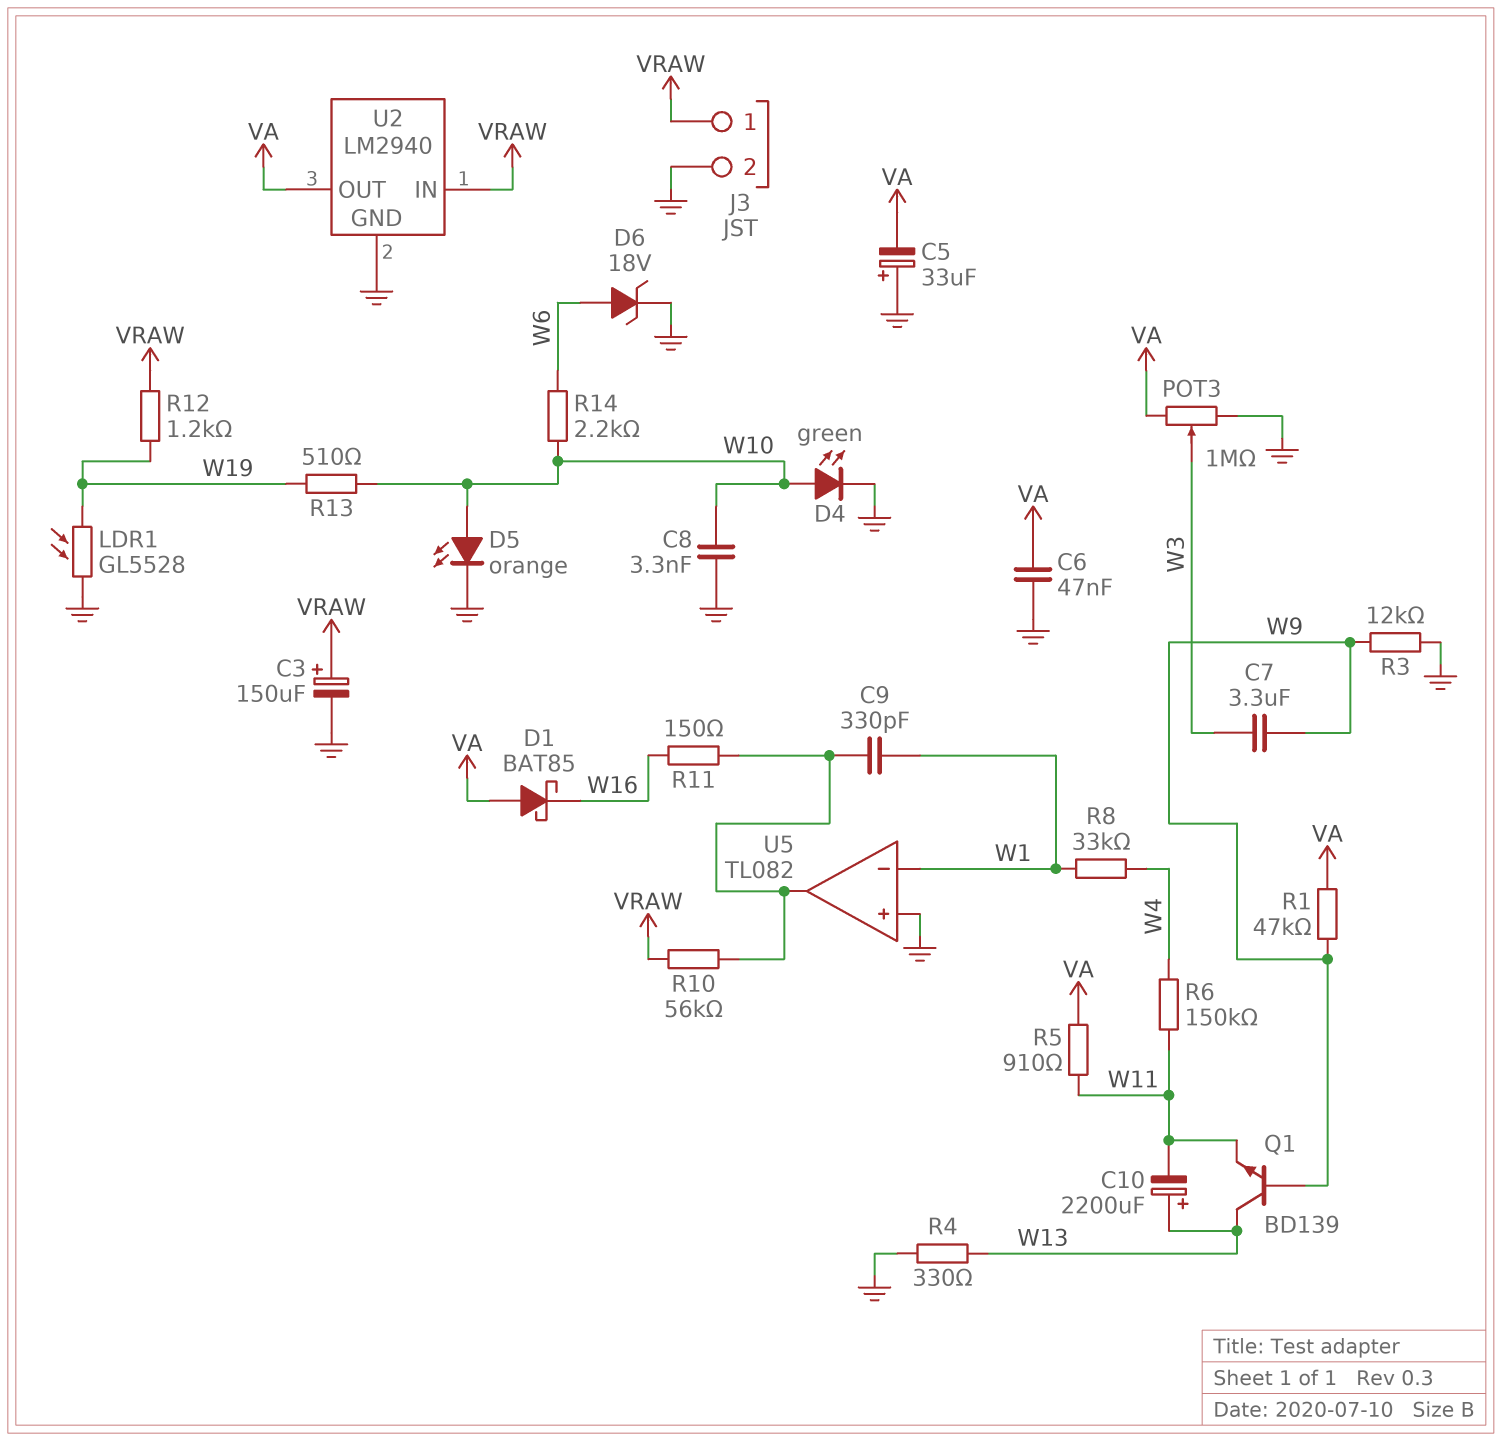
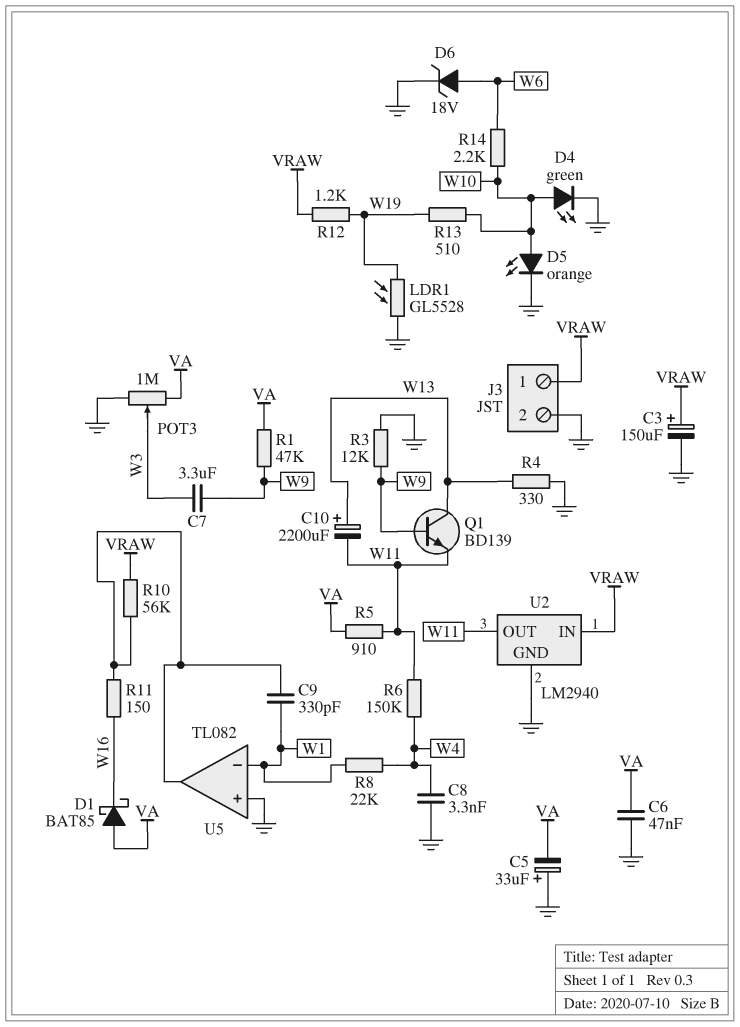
C8: 3.3nF (GND, W10) -> 3.3nF (GND, W4)
R8: 33k (W1, W4) -> 22k (W1, W4)
U2 pin OUT: VA -> W11

